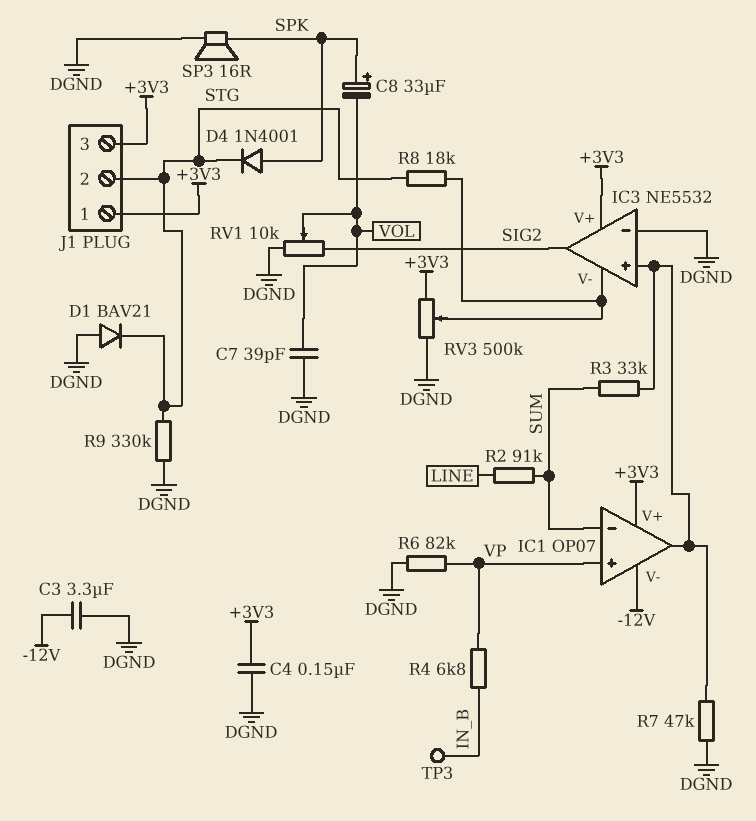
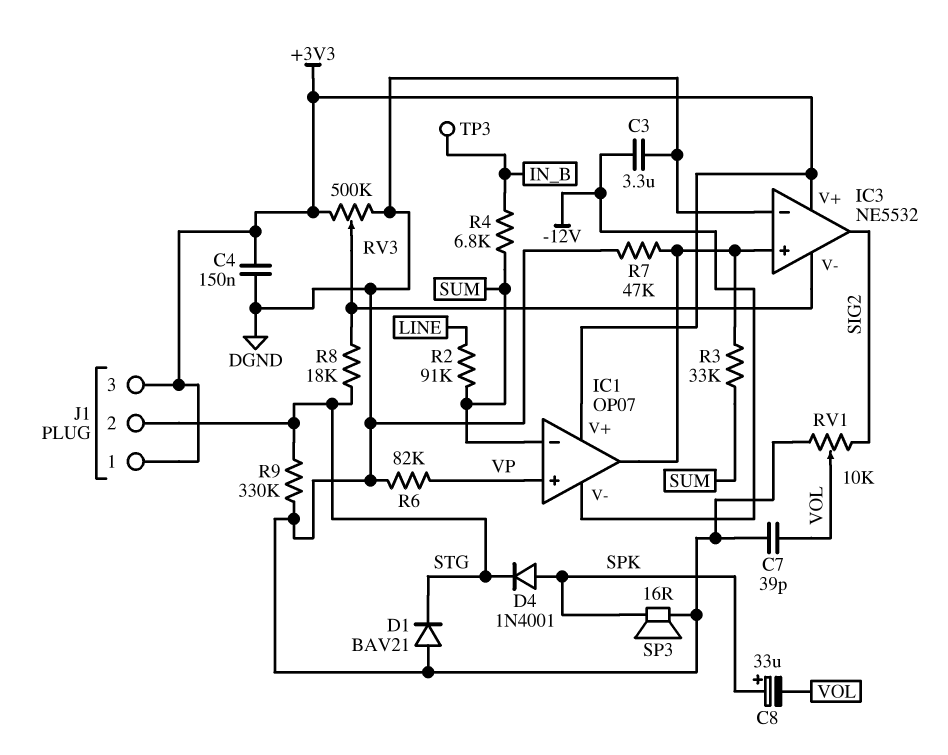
R4: 6.8k (IN_B, VP) -> 6.8k (IN_B, SUM)

